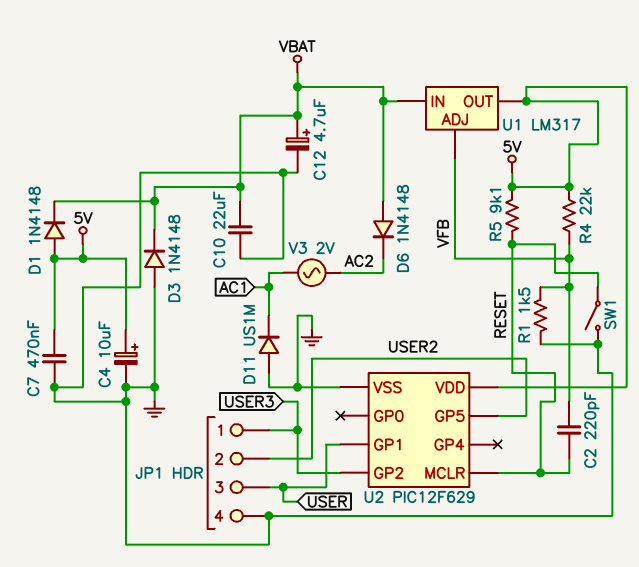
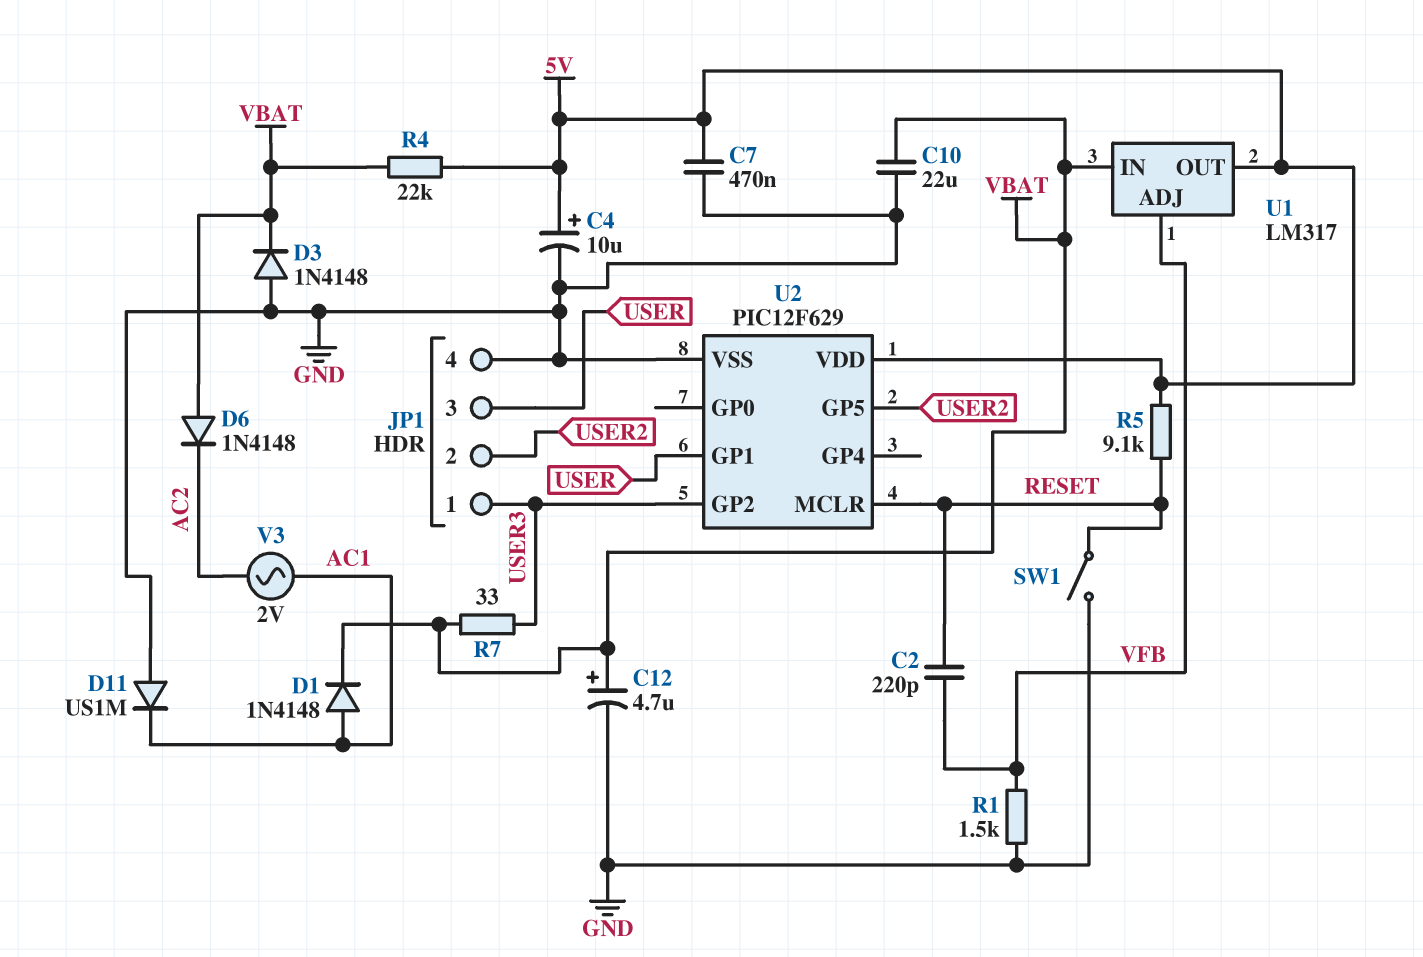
D1: diode 1N4148 (A 5V, K VBAT) -> diode 1N4148 (A AC1, K VBAT)
R4: 22k (5V, VFB) -> 22k (5V, VBAT)
R7: none -> 33 (USER3, VBAT)

